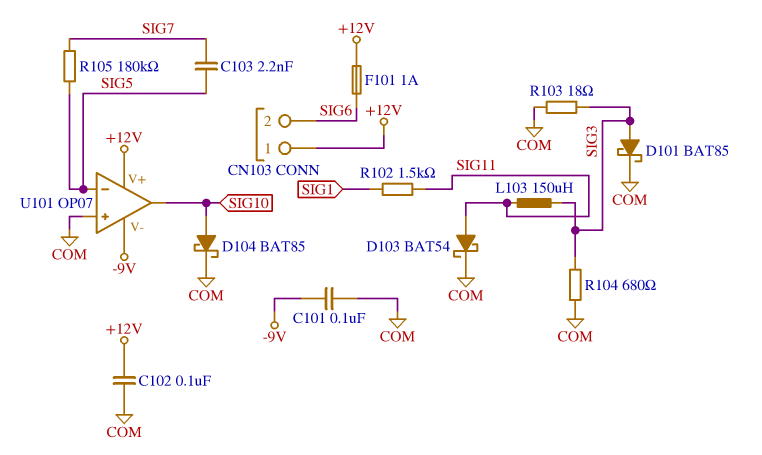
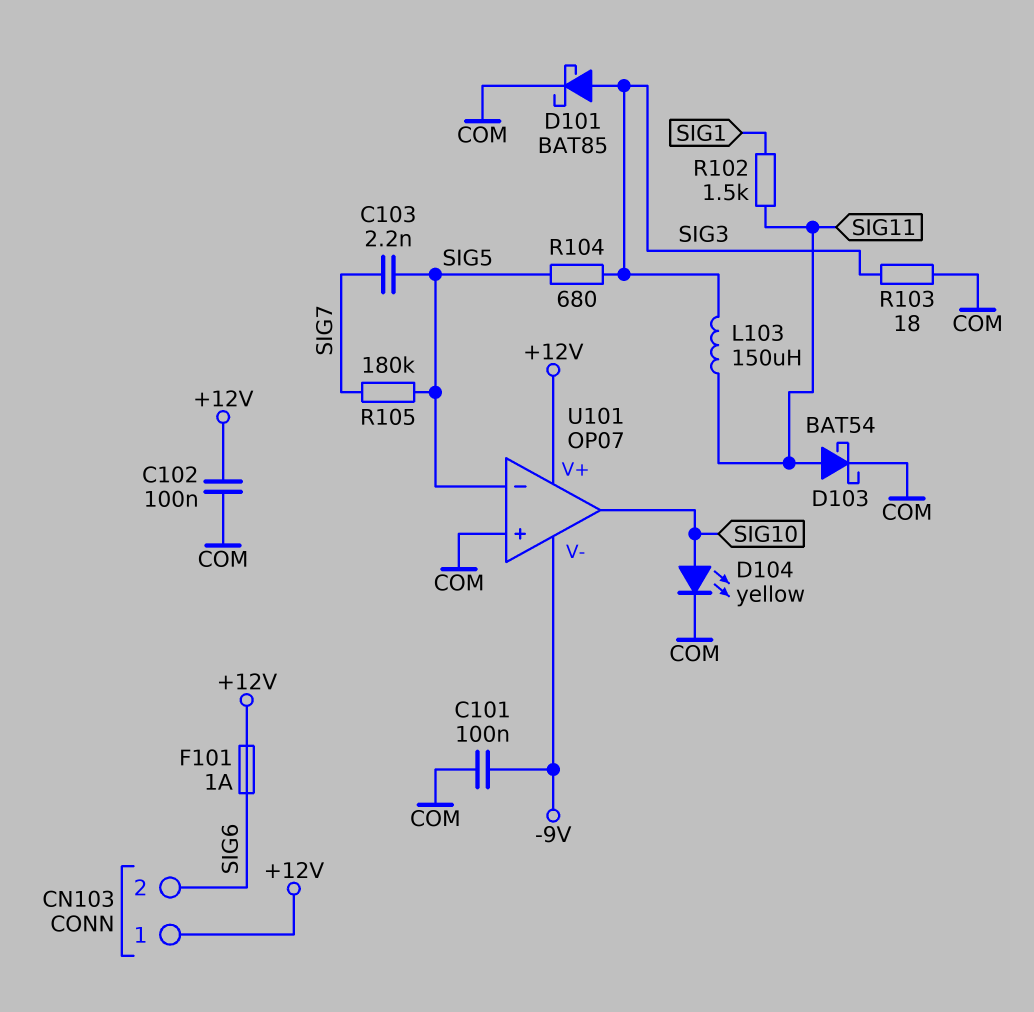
D104: schottky BAT85 (A SIG10, K COM) -> LED yellow (A SIG10, K COM)
R104: 680 (COM, SIG3) -> 680 (SIG3, SIG5)

